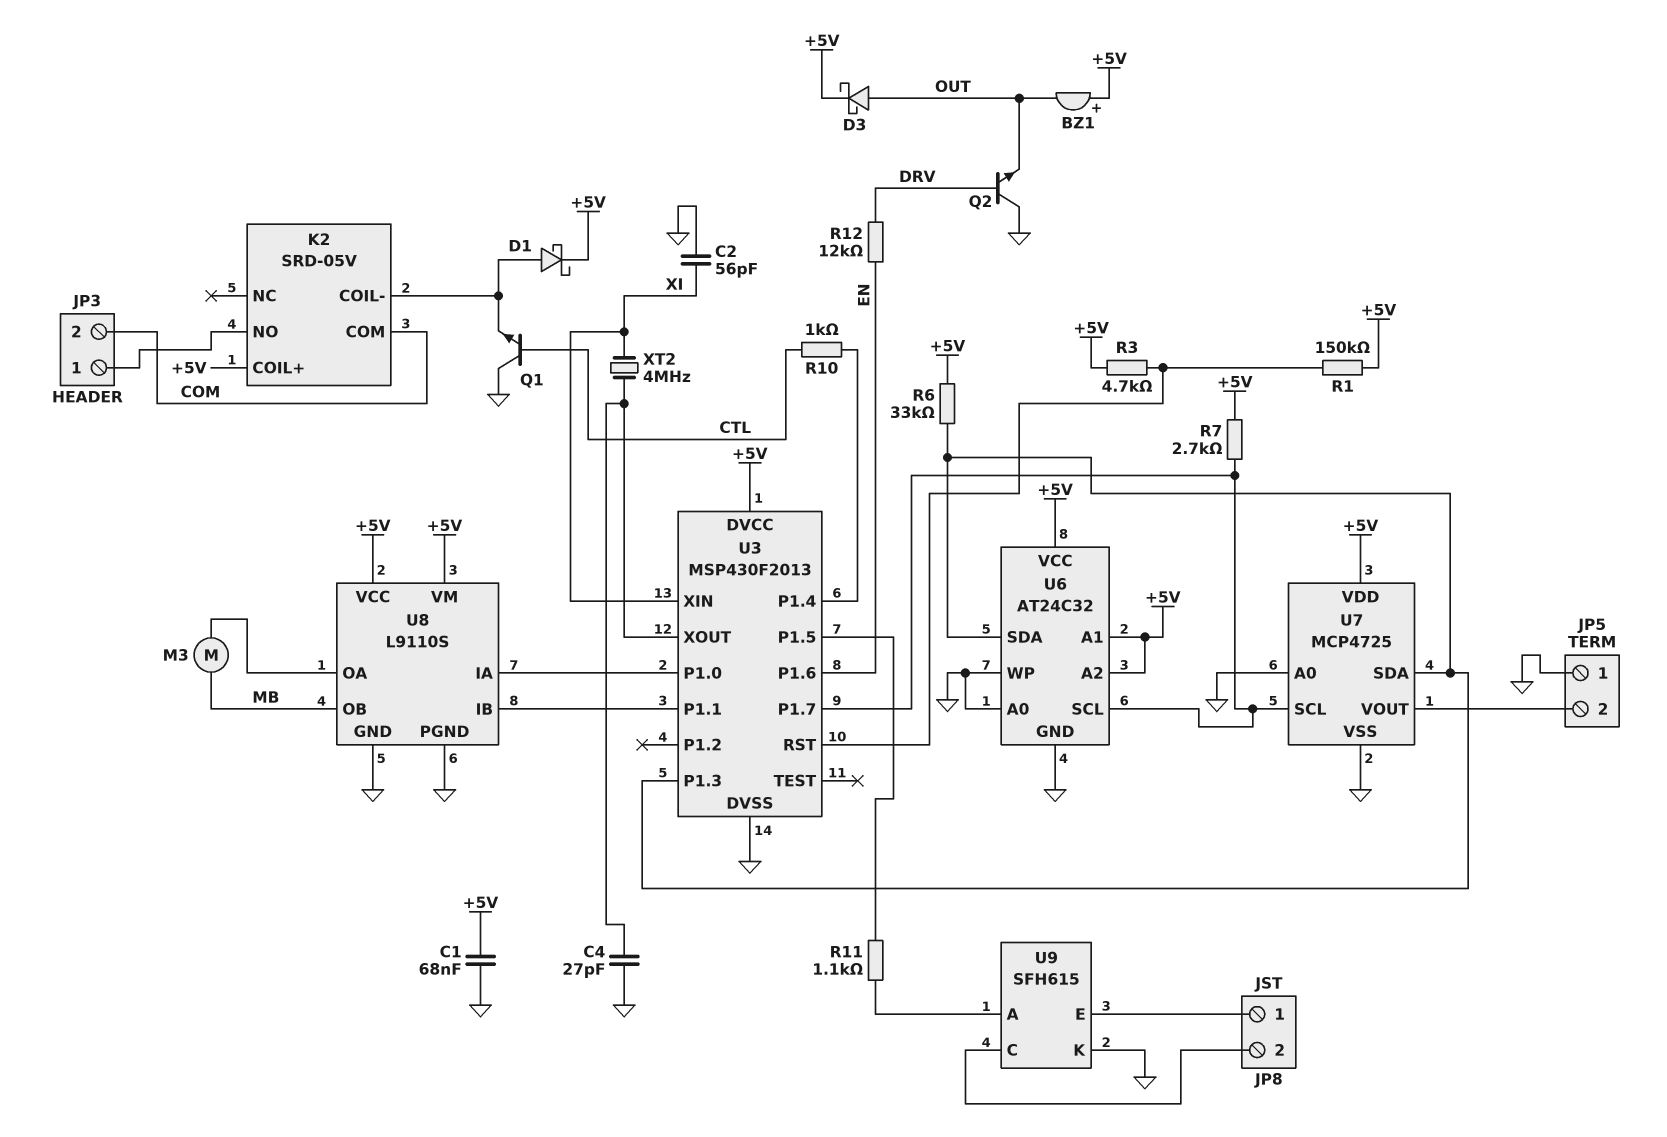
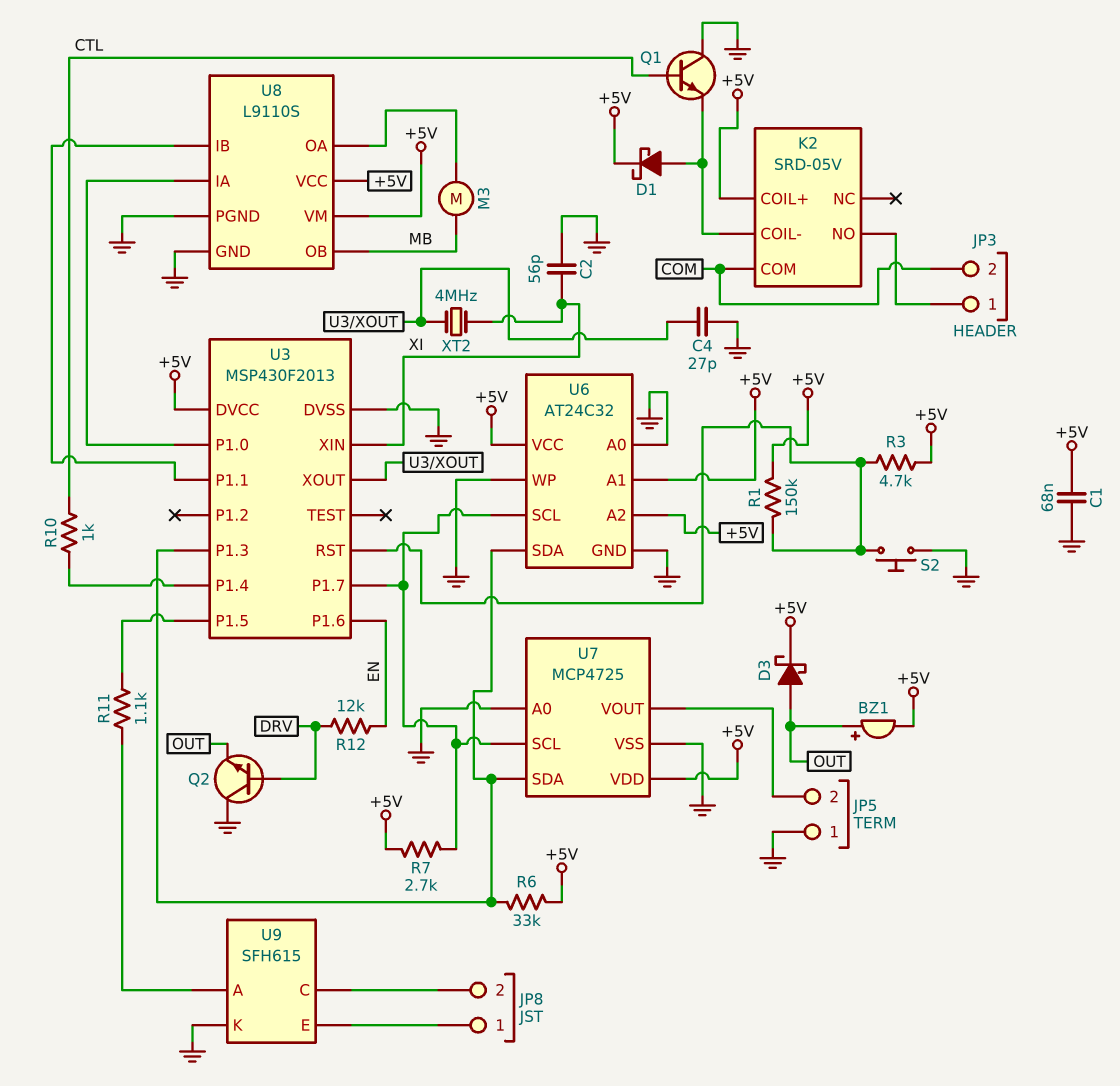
BZ1: buzzer (plus +5V, minus OUT) -> buzzer (plus OUT, minus +5V)
S2: none -> button (GND, U3/RST)

